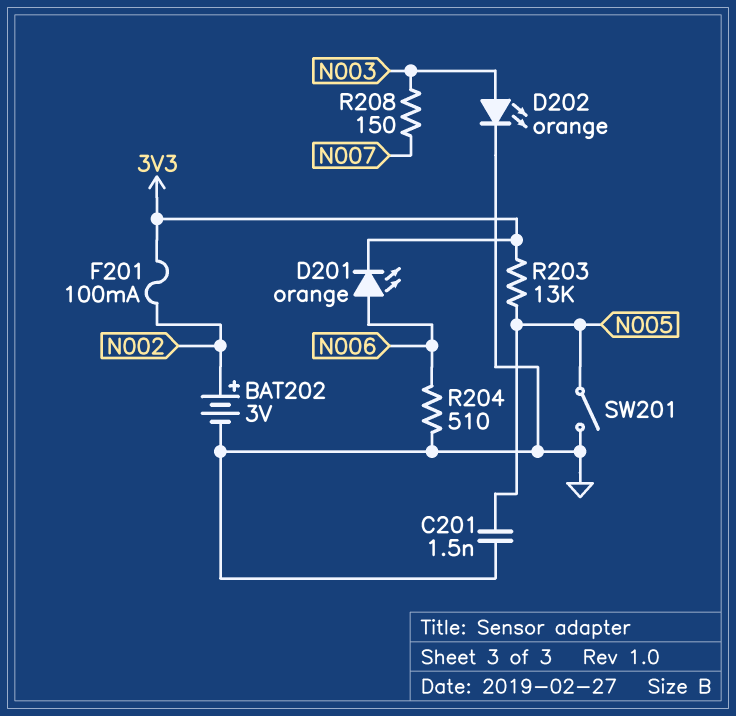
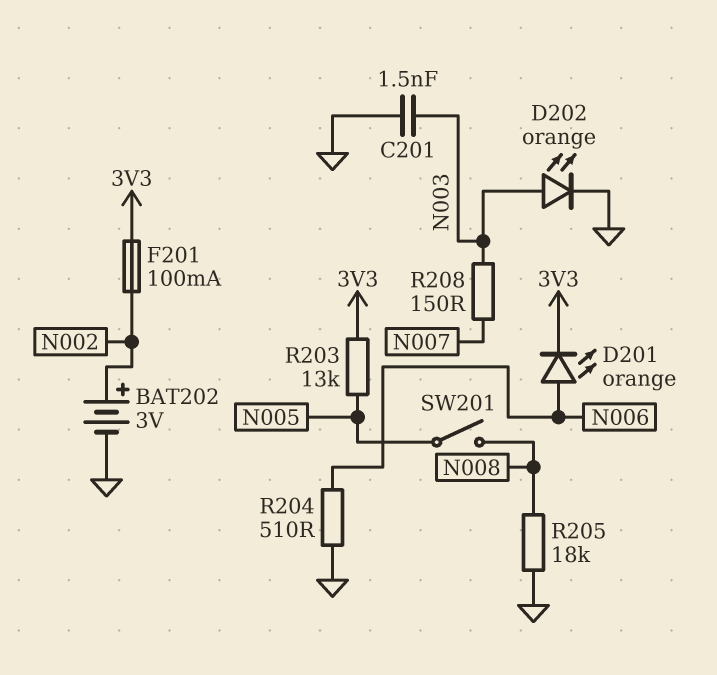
C201: 1.5nF (GND, N005) -> 1.5nF (GND, N003)
R205: none -> 18k (GND, N008)
SW201: switch (GND, N005) -> switch (N005, N008)

